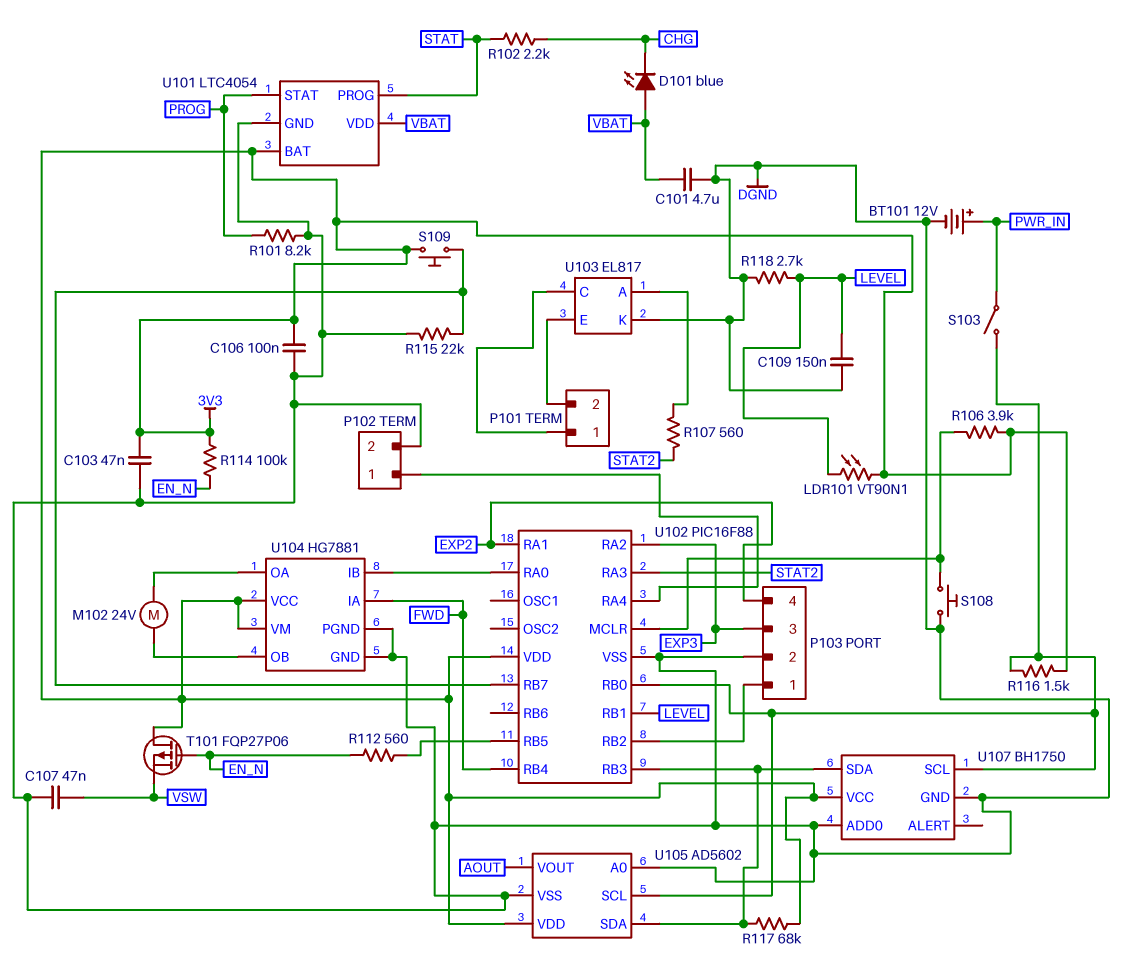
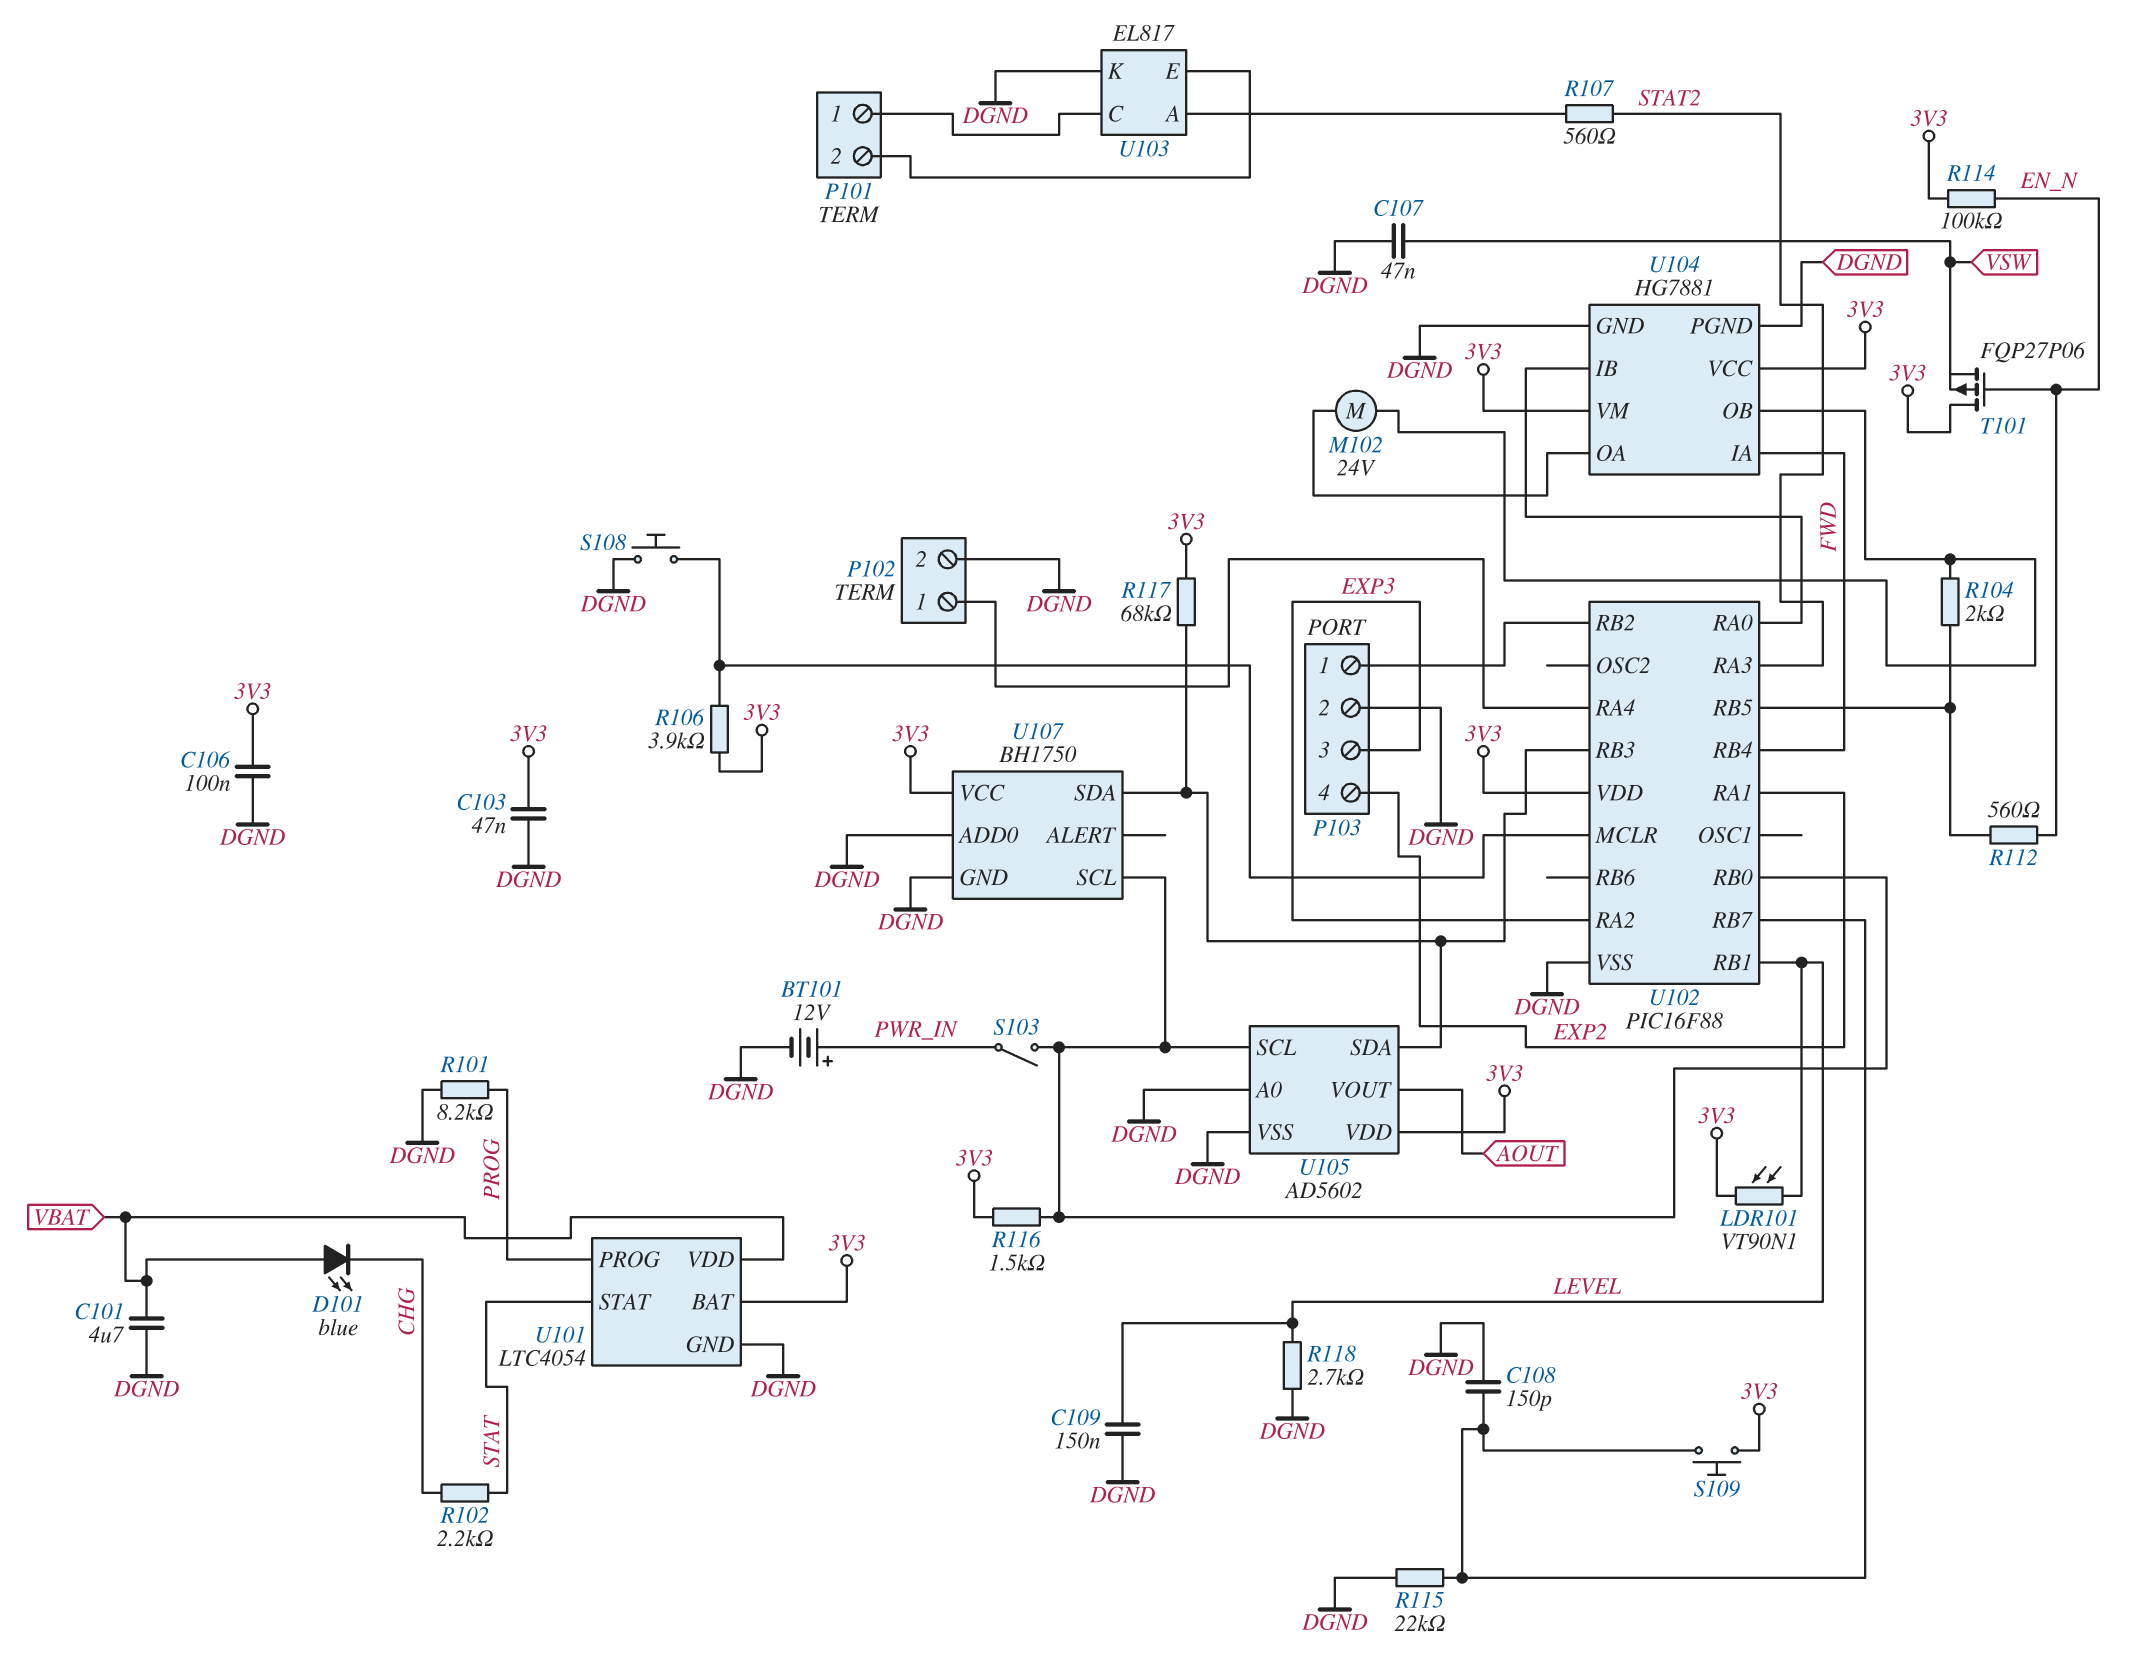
C108: none -> 150pF (DGND, U102/RB7)
R104: none -> 2k (U102/RB5, U104/OB)
U101 pin PROG: STAT -> PROG
U101 pin STAT: PROG -> STAT

